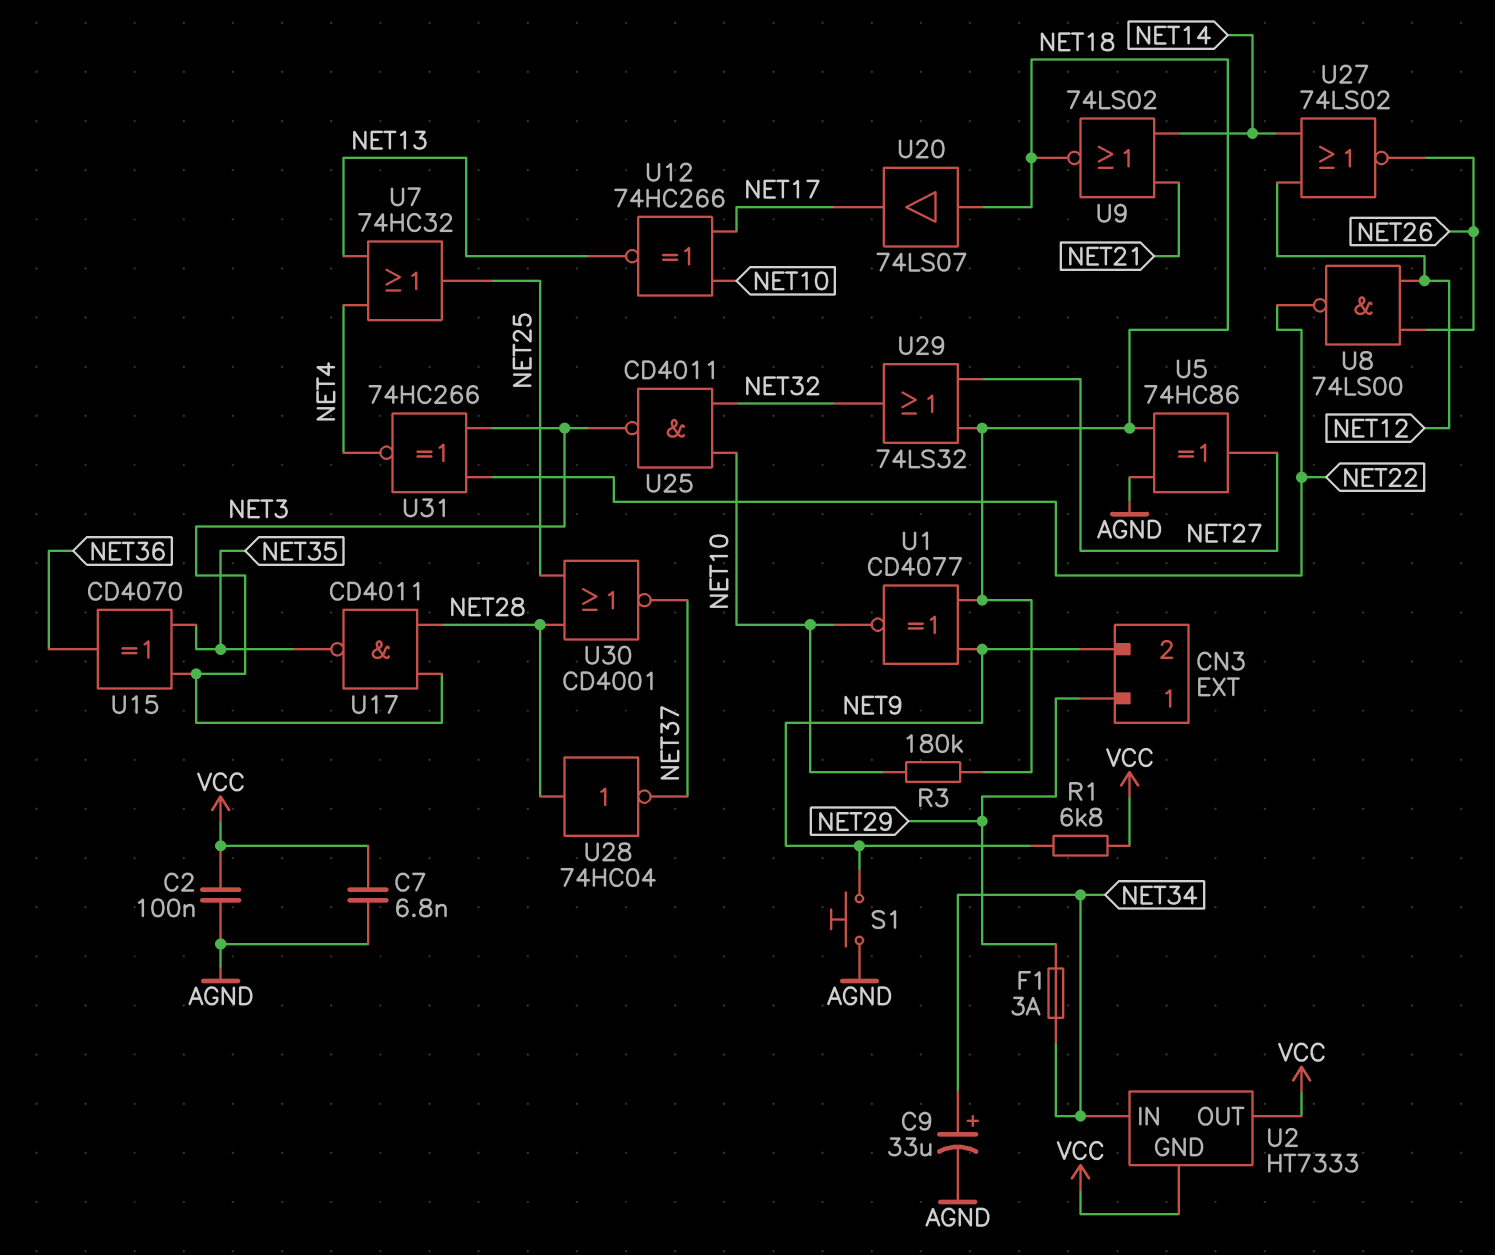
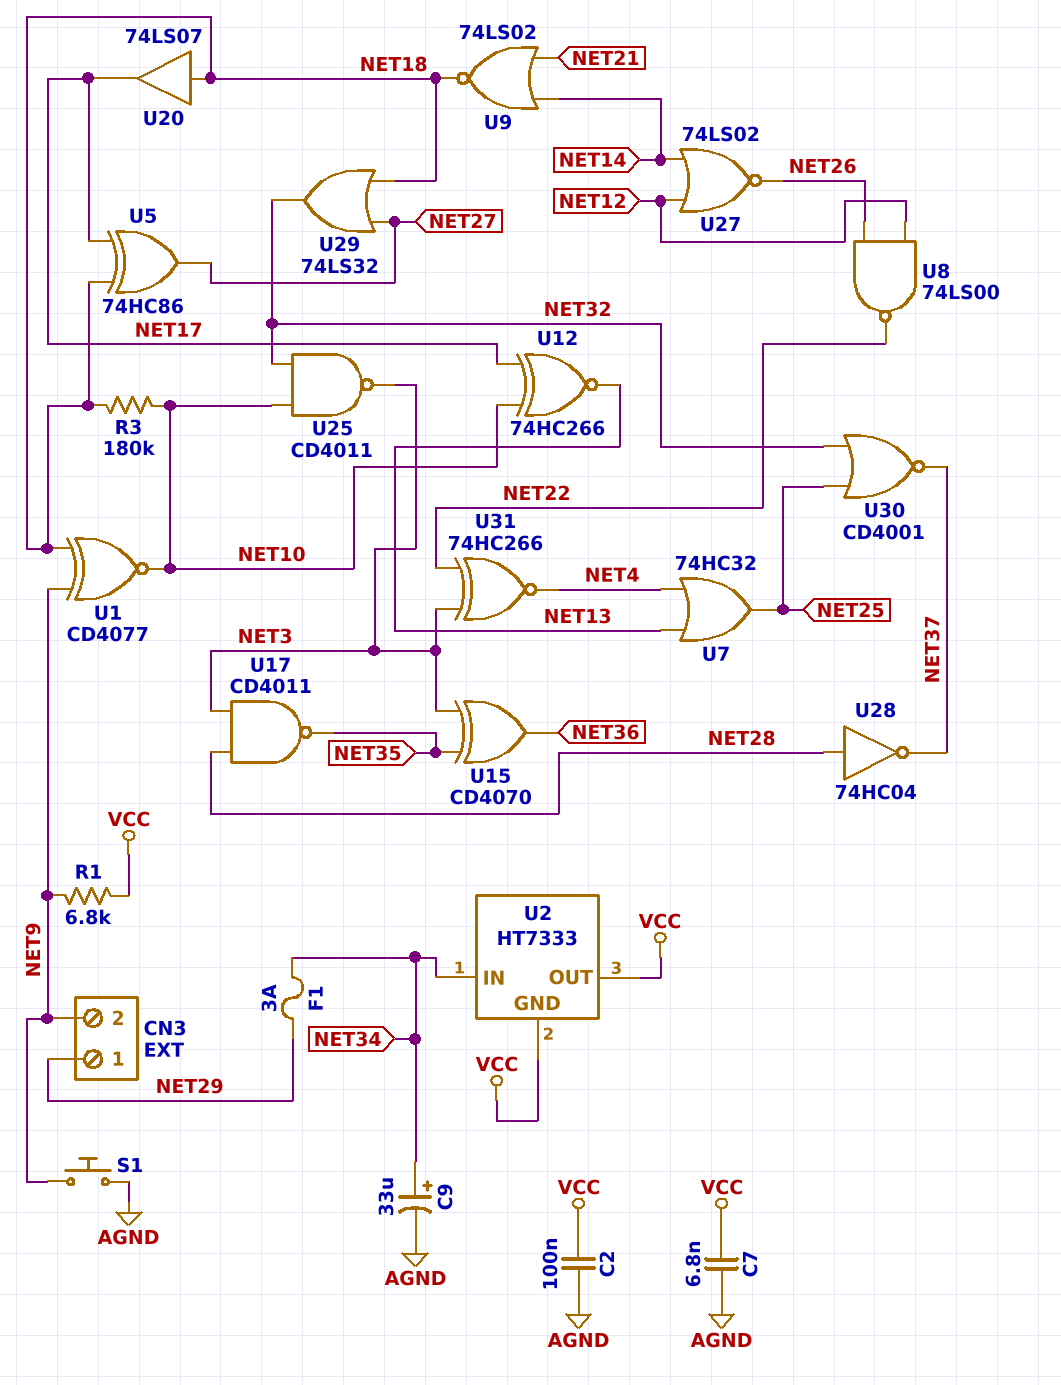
U5: XOR 74HC86 (in AGND, in NET18, out NET27) -> XOR 74HC86 (in NET17, in NET18, out NET27)
U30: NOR CD4001 (in NET25, in NET28, out NET37) -> NOR CD4001 (in NET25, in NET32, out NET37)

